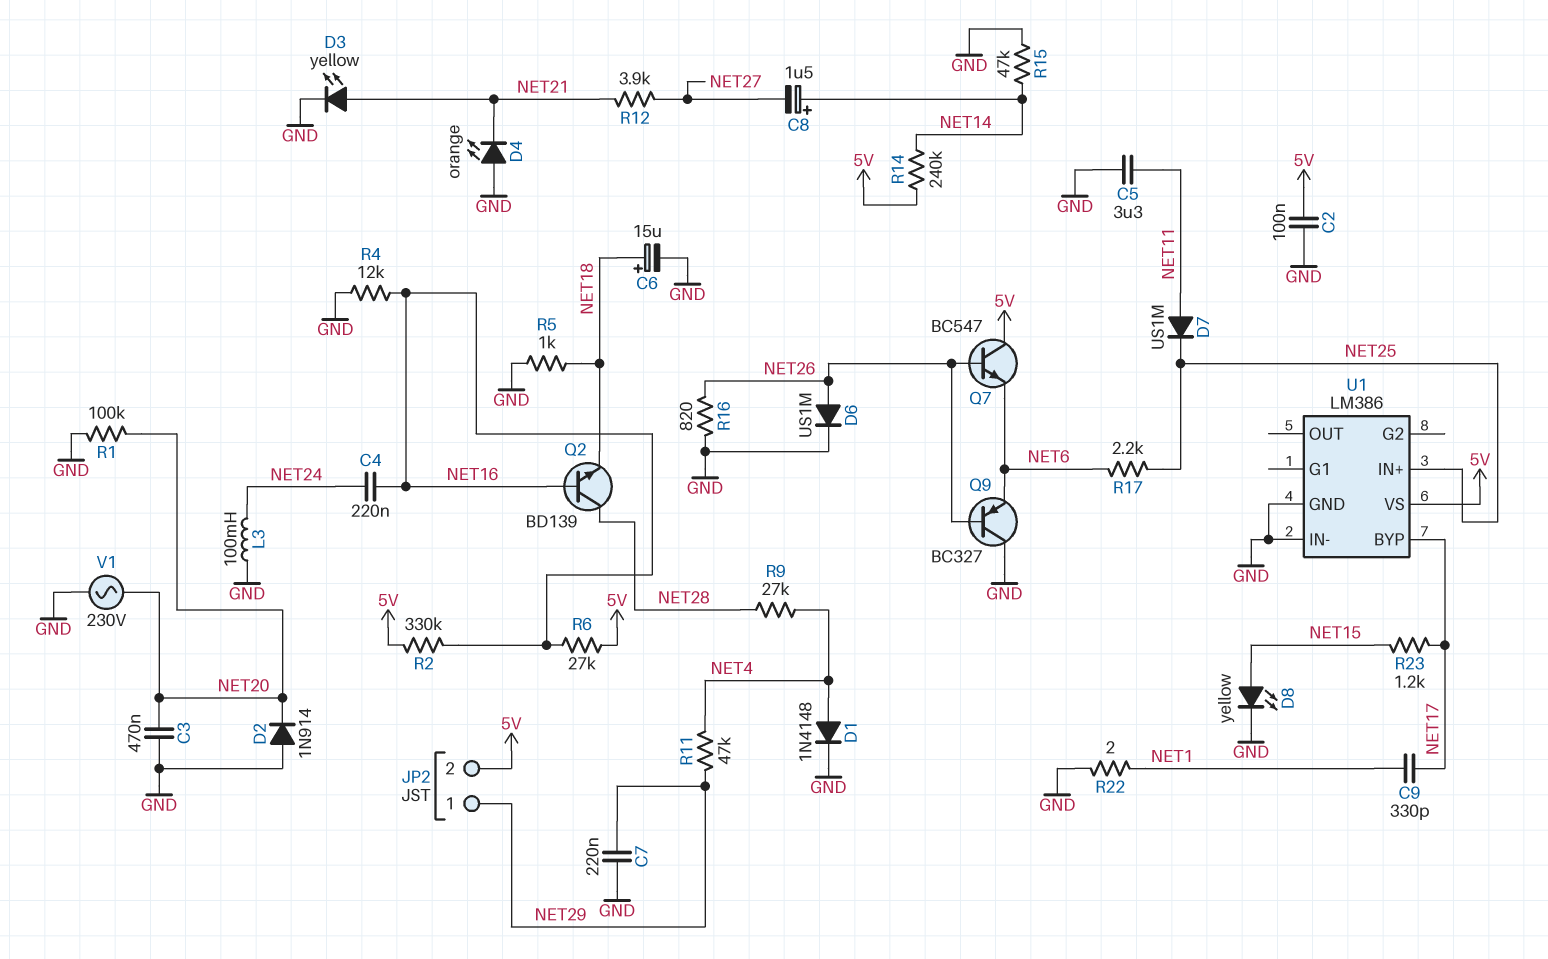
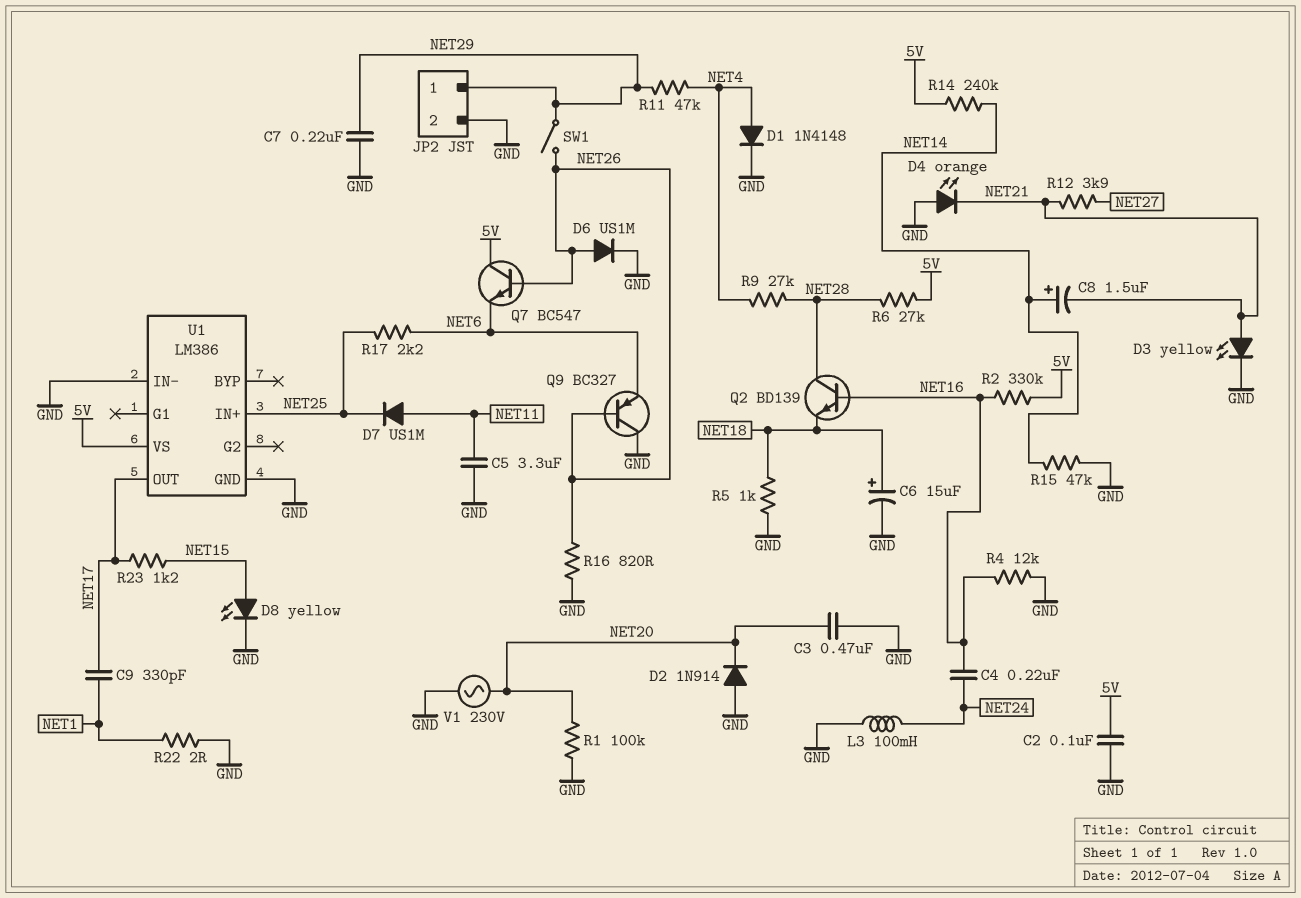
C8: 1.5uF (plus NET14, minus NET27) -> 1.5uF (plus NET14, minus NET21)
JP2 pin 2: 5V -> GND
R6: 27k (5V, NET16) -> 27k (5V, NET28)
SW1: none -> switch (NET26, NET29)
U1 pin BYP: NET17 -> none
U1 pin OUT: none -> NET17

